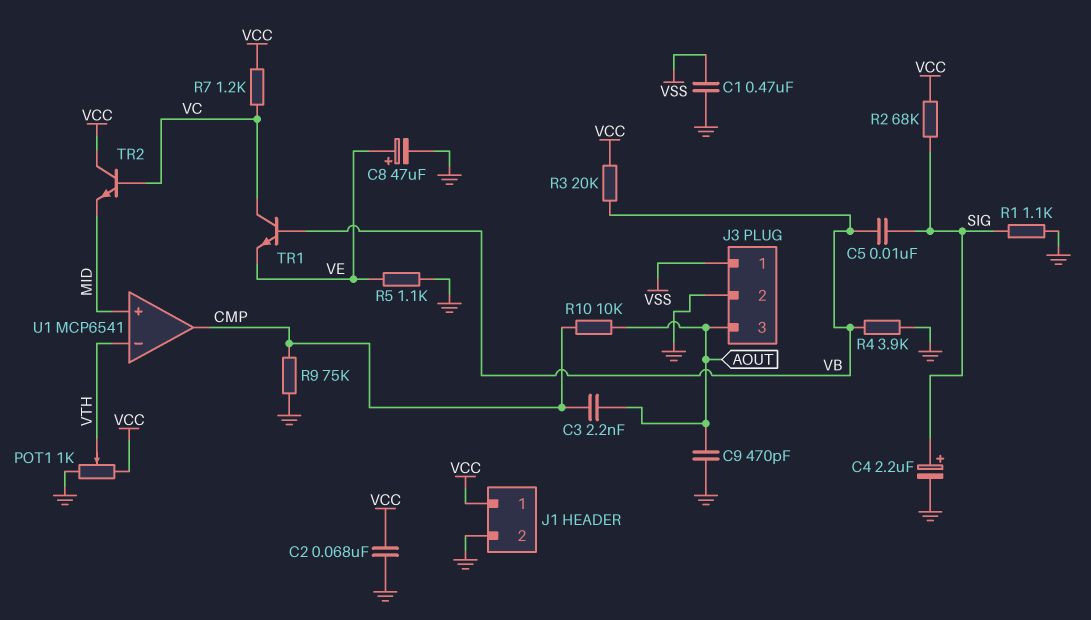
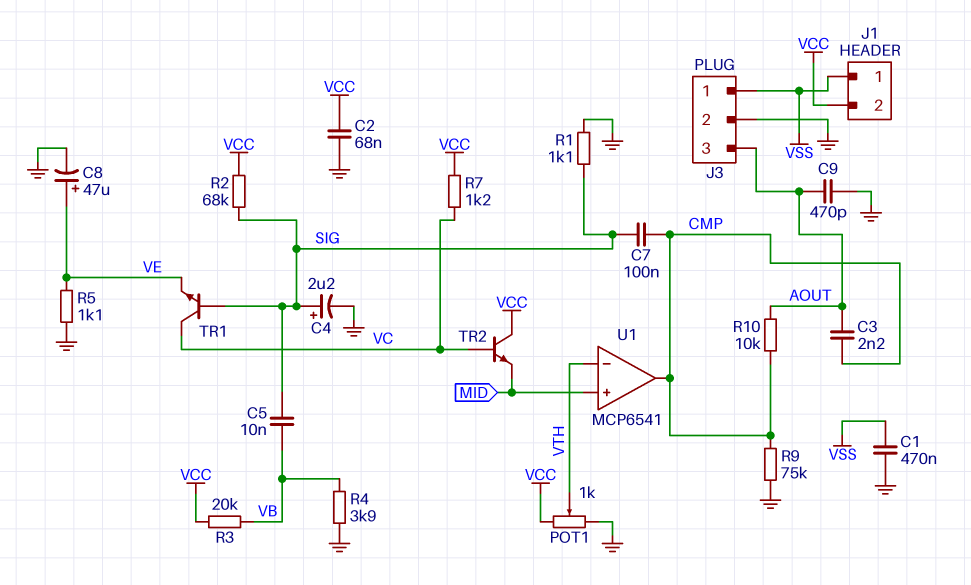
C7: none -> 100nF (CMP, SIG)
J1 pin 1: VCC -> VSS
J1 pin 2: GND -> VCC
TR1: NPN (B VB, C VC, E VE) -> NPN (B SIG, C VC, E VE)

